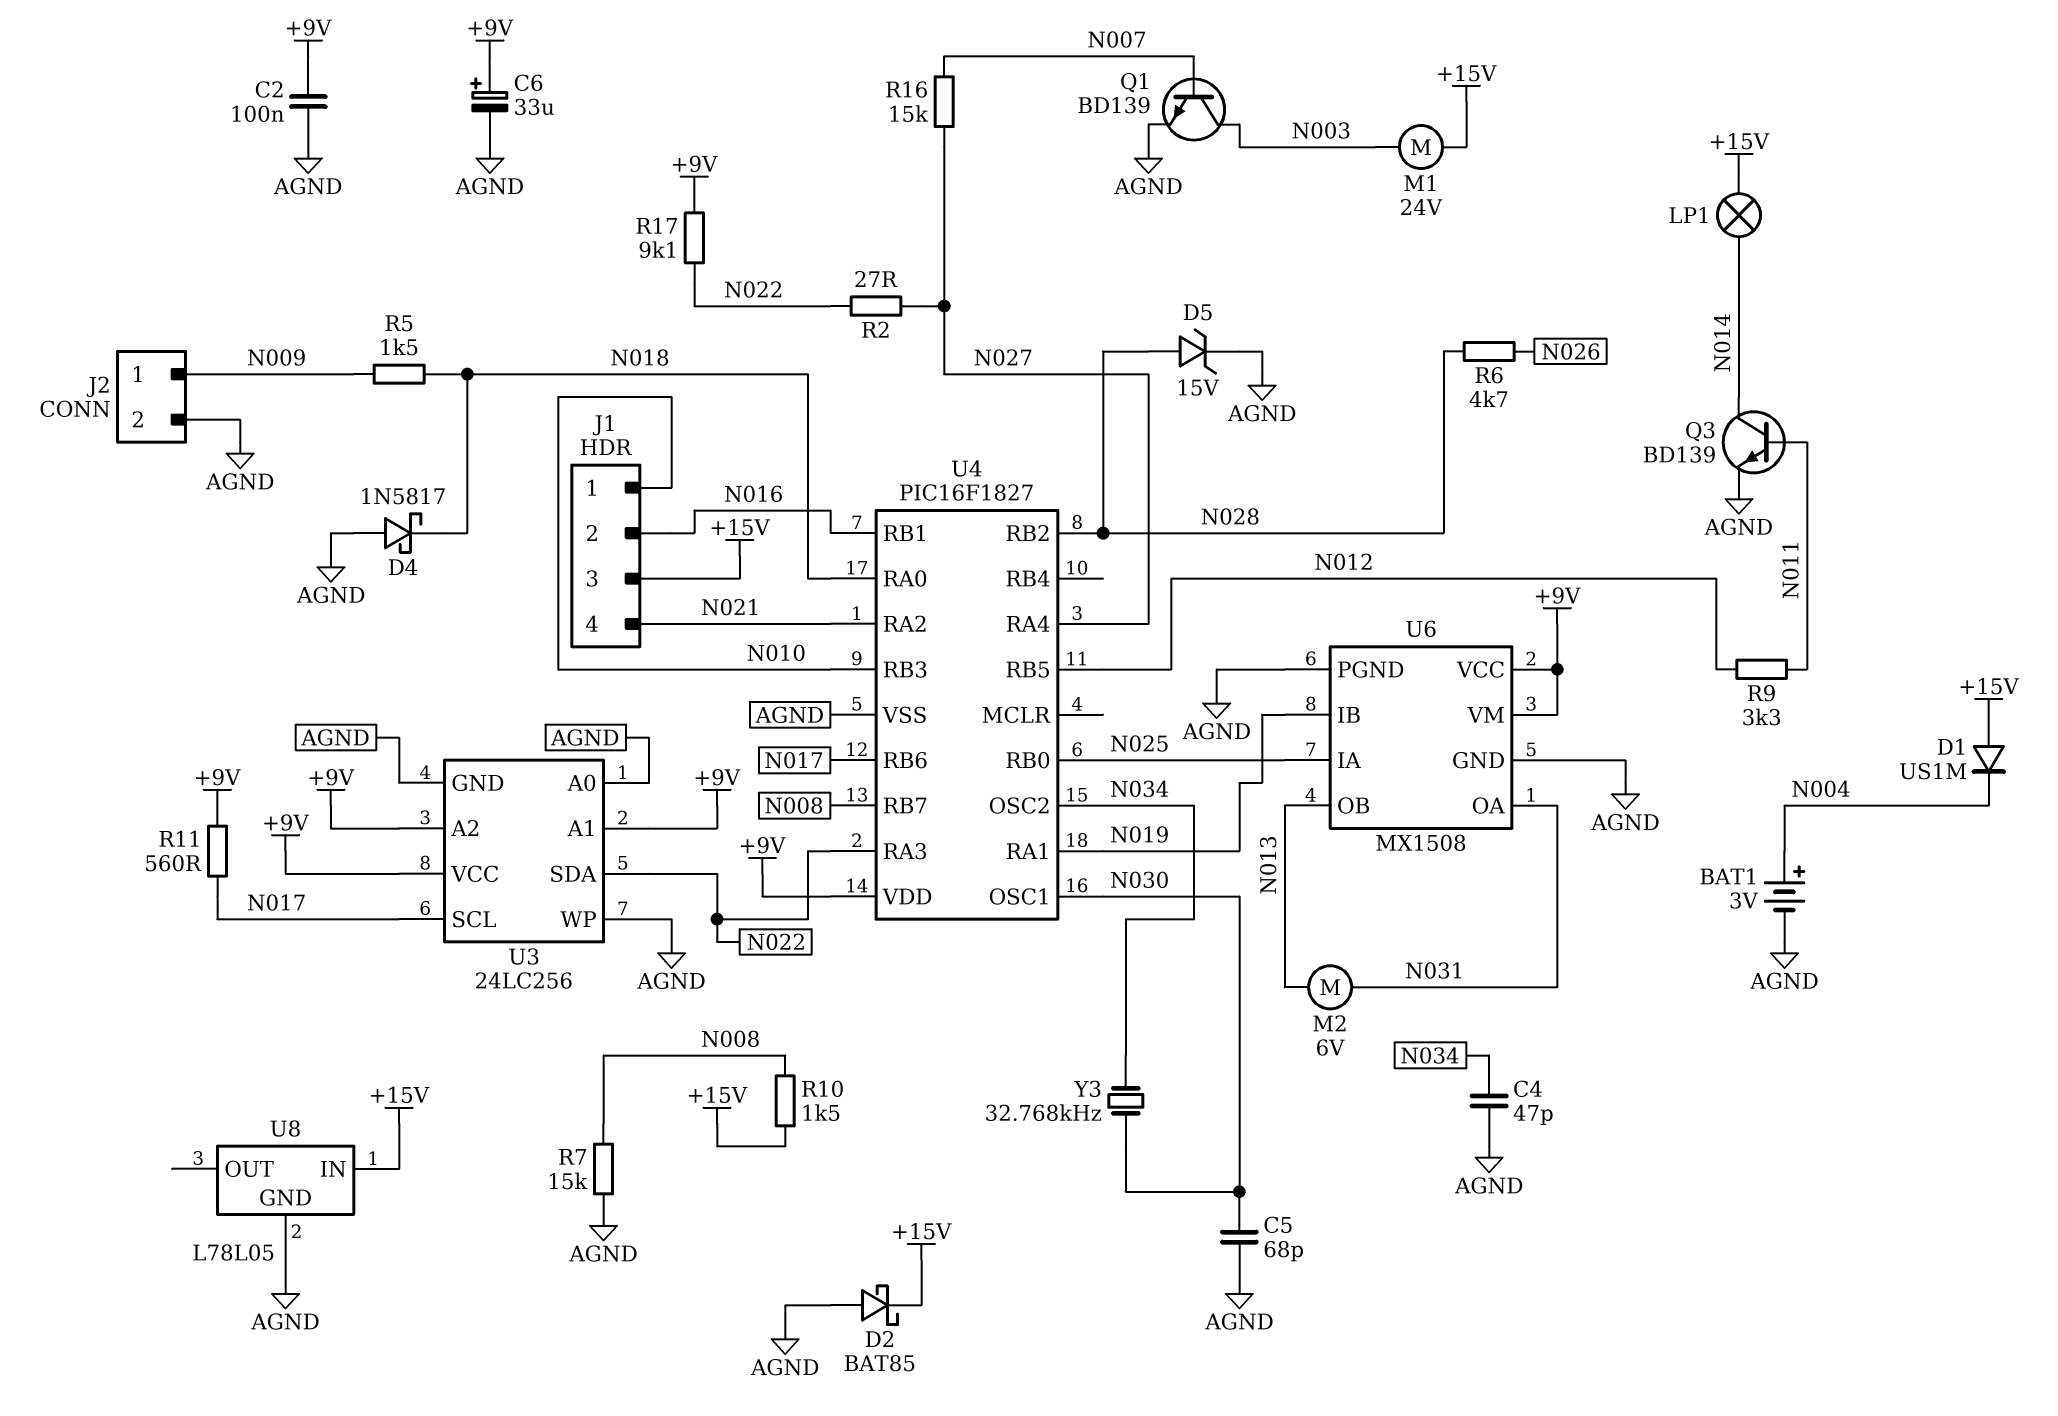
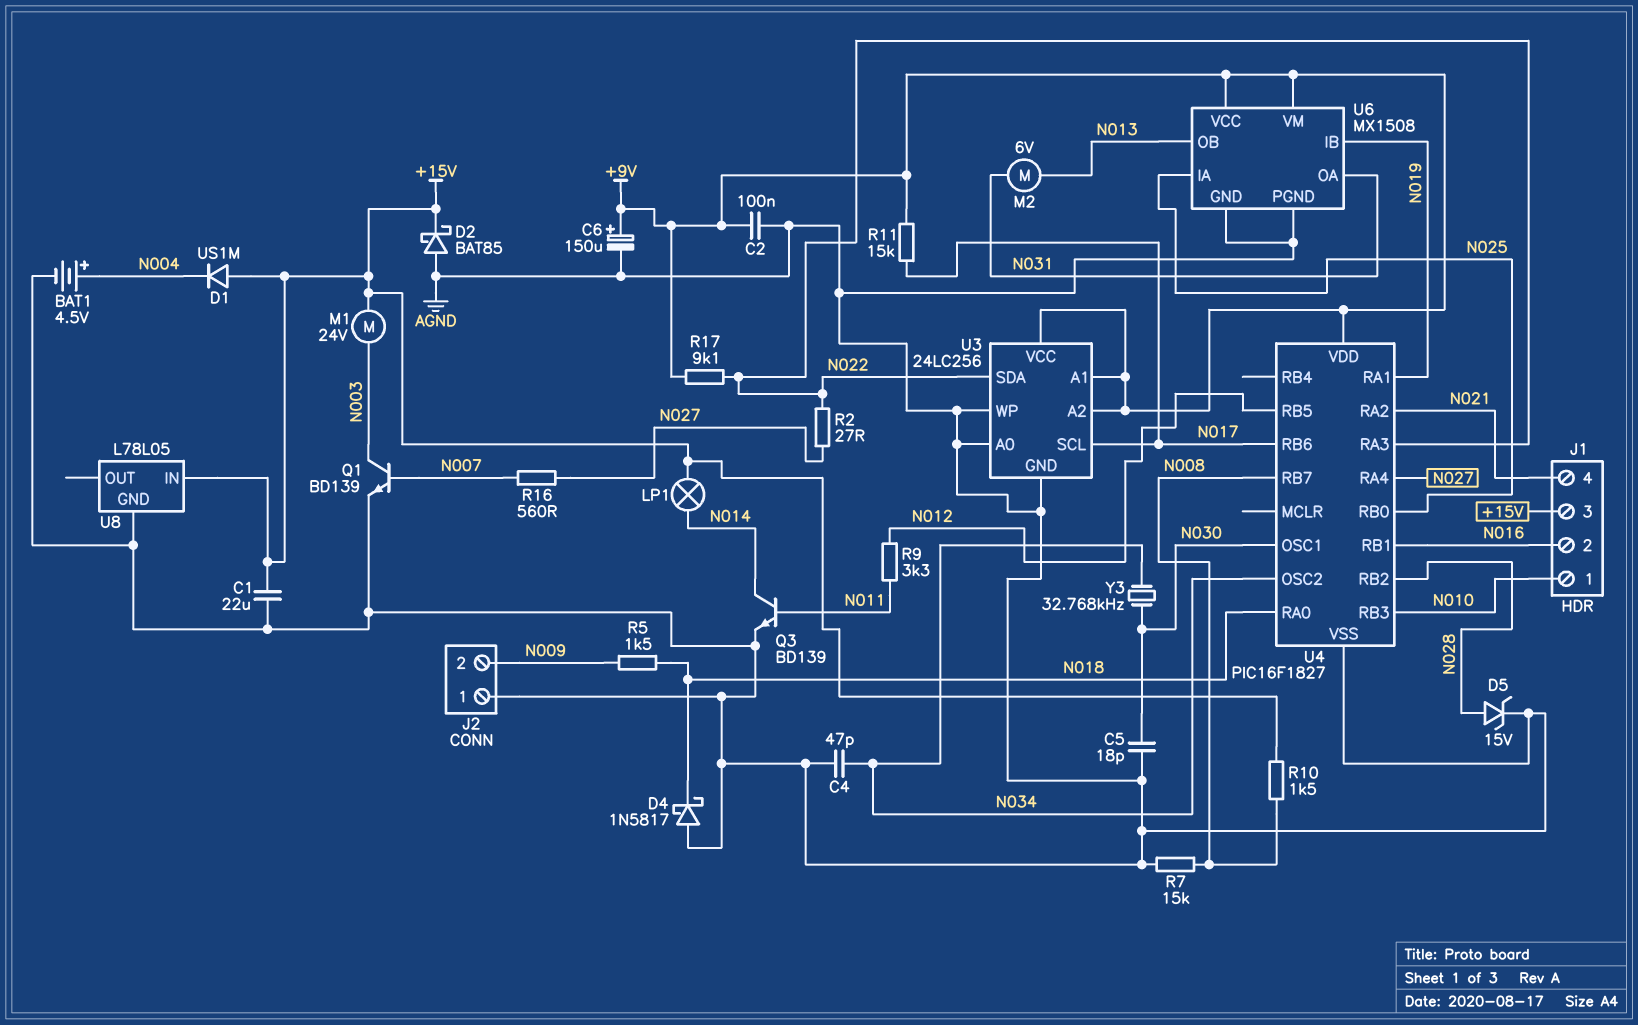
BAT1: 3V (plus N004, minus AGND) -> 4.5V (plus N004, minus AGND)
C1: none -> 22uF (+15V, AGND)
C5: 68pF (AGND, N030) -> 18pF (AGND, N030)
C6: 33uF (plus +9V, minus AGND) -> 150uF (plus +9V, minus AGND)
J2 pin 1: N009 -> AGND
J2 pin 2: AGND -> N009
R6: 4.7k (N026, N028) -> none
R11: 560 (+9V, N017) -> 15k (+9V, N017)
R16: 15k (N007, N027) -> 560 (N007, N027)

